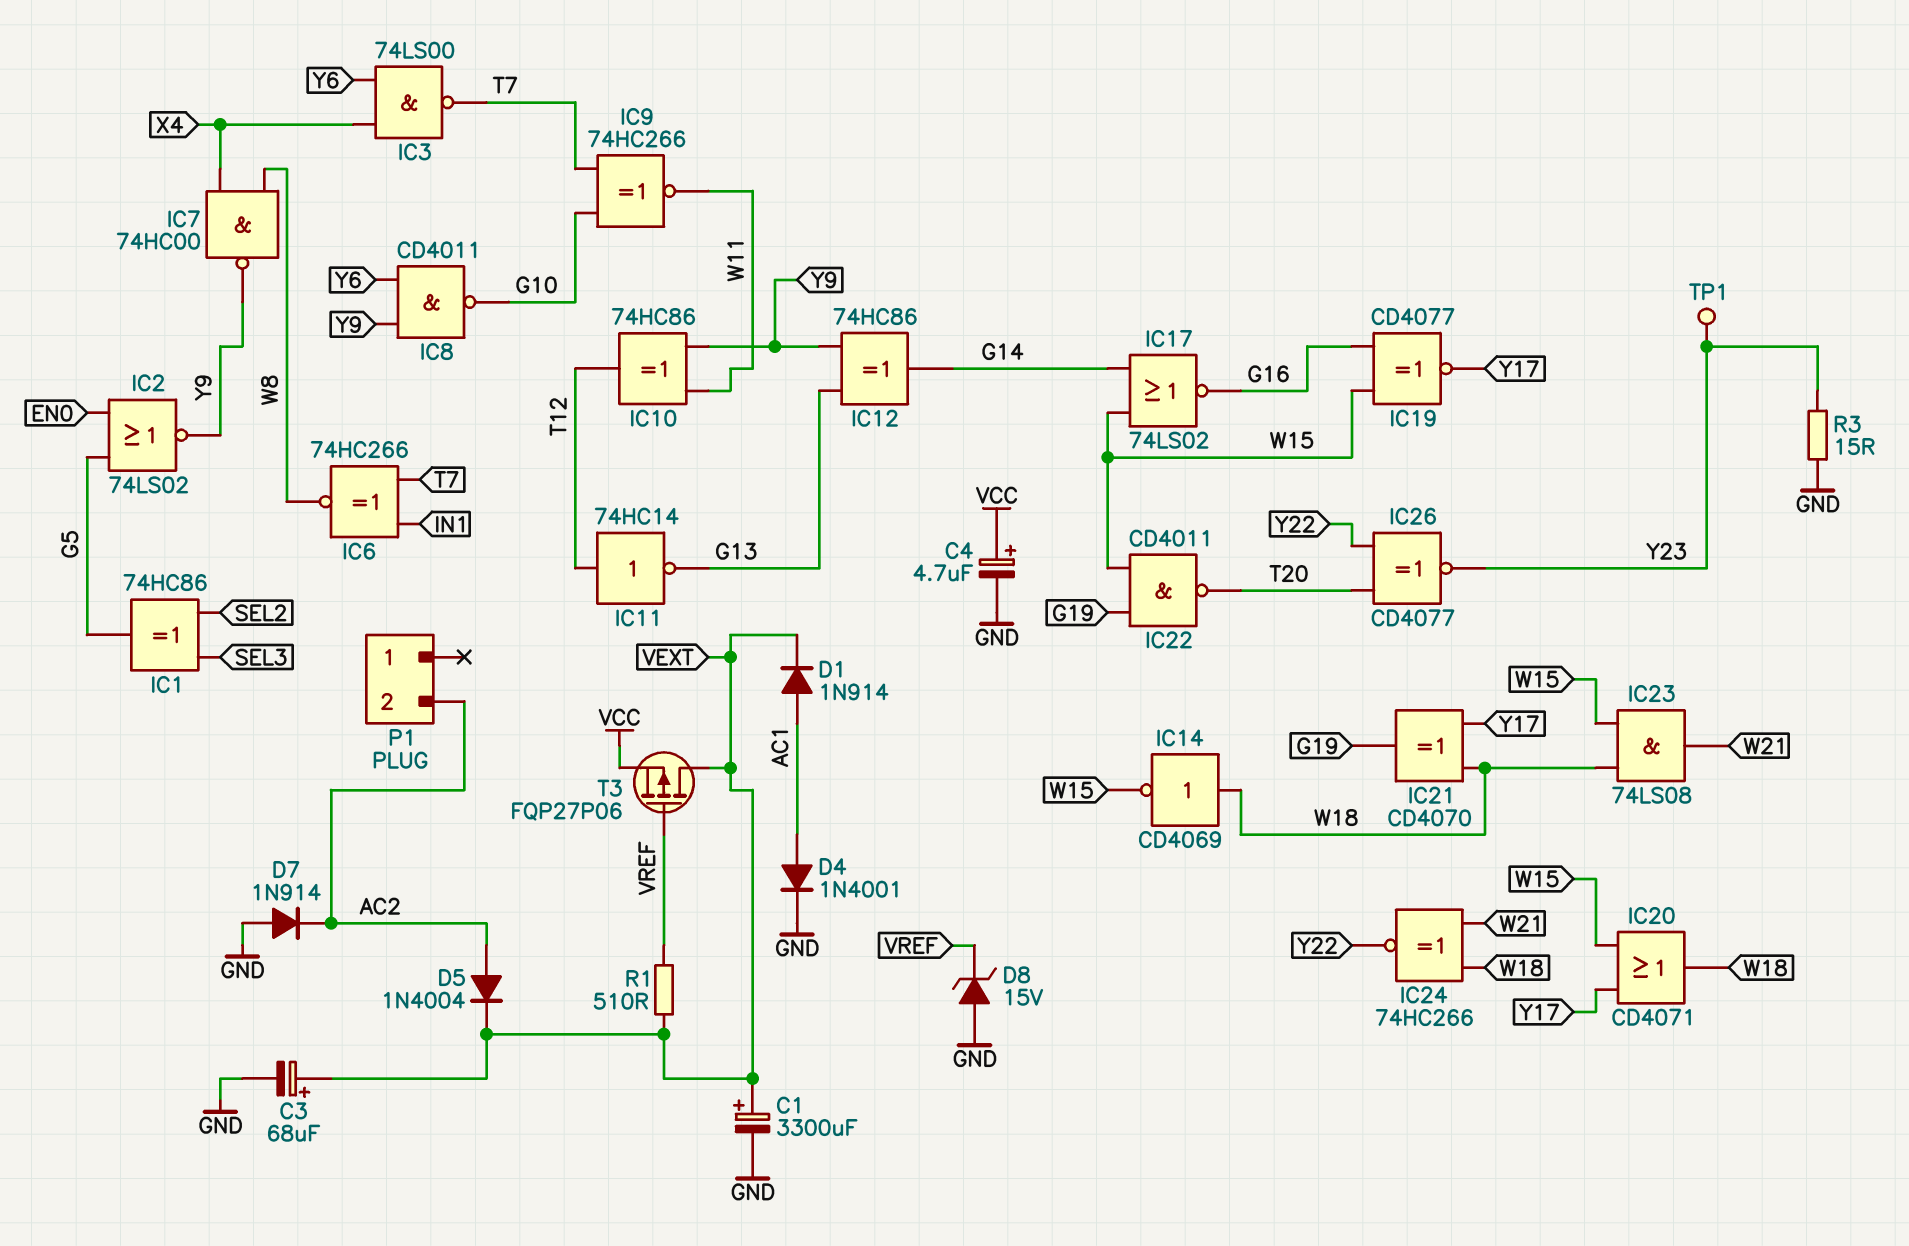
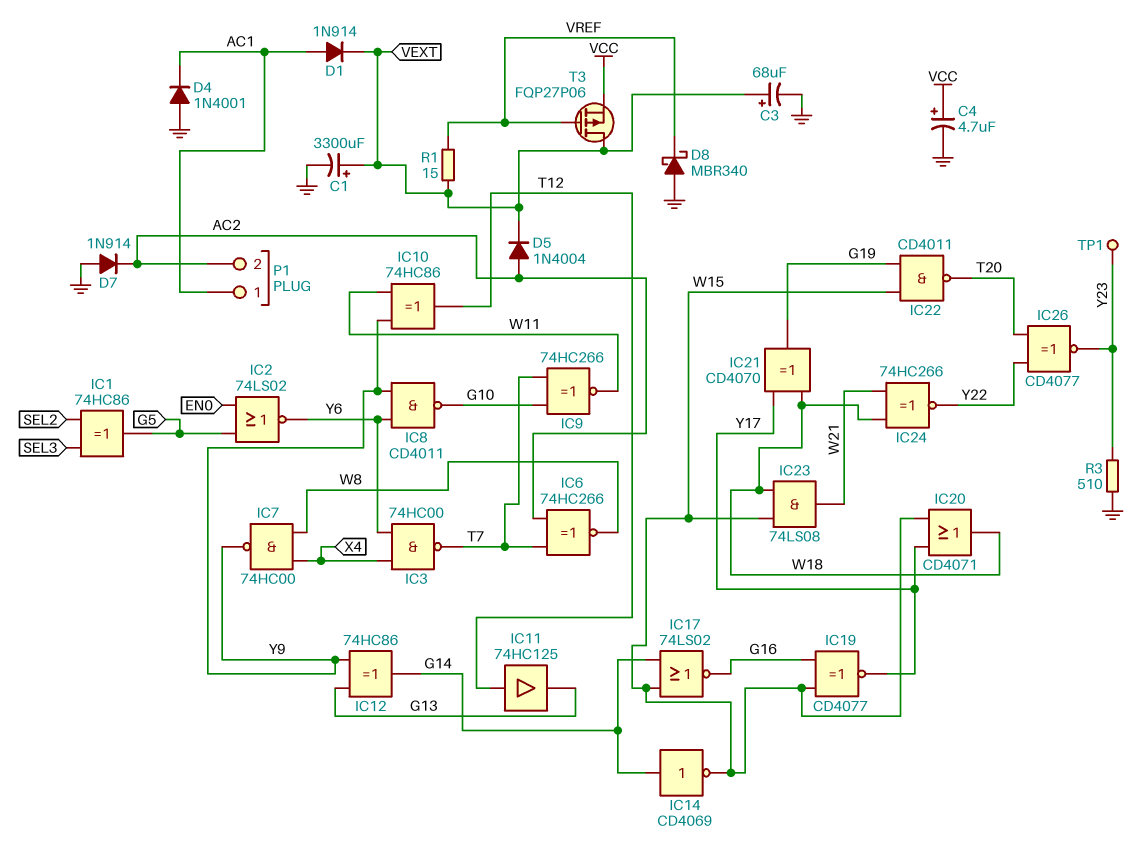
D4: diode 1N4001 (A AC1, K GND) -> diode 1N4001 (A GND, K AC1)
D8: zener 15V (A GND, K VREF) -> schottky MBR340 (A GND, K VREF)
IC2: NOR 74LS02 (in EN0, in G5, out Y9) -> NOR 74LS02 (in EN0, in G5, out Y6)
IC3: NAND 74LS00 (in X4, in Y6, out T7) -> NAND 74HC00 (in X4, in Y6, out T7)
IC6: XNOR 74HC266 (in IN1, in T7, out W8) -> XNOR 74HC266 (in AC2, in T7, out W8)
IC11: NOT 74HC14 (in T12, out G13) -> buffer 74HC125 (in T12, out G13)
IC14: NOT CD4069 (in W18, out W15) -> NOT CD4069 (in G14, out W15)
P1 pin 1: none -> AC1
R1: 510 (VEXT, VREF) -> 15 (VEXT, VREF)
R3: 15 (GND, Y23) -> 510 (GND, Y23)

